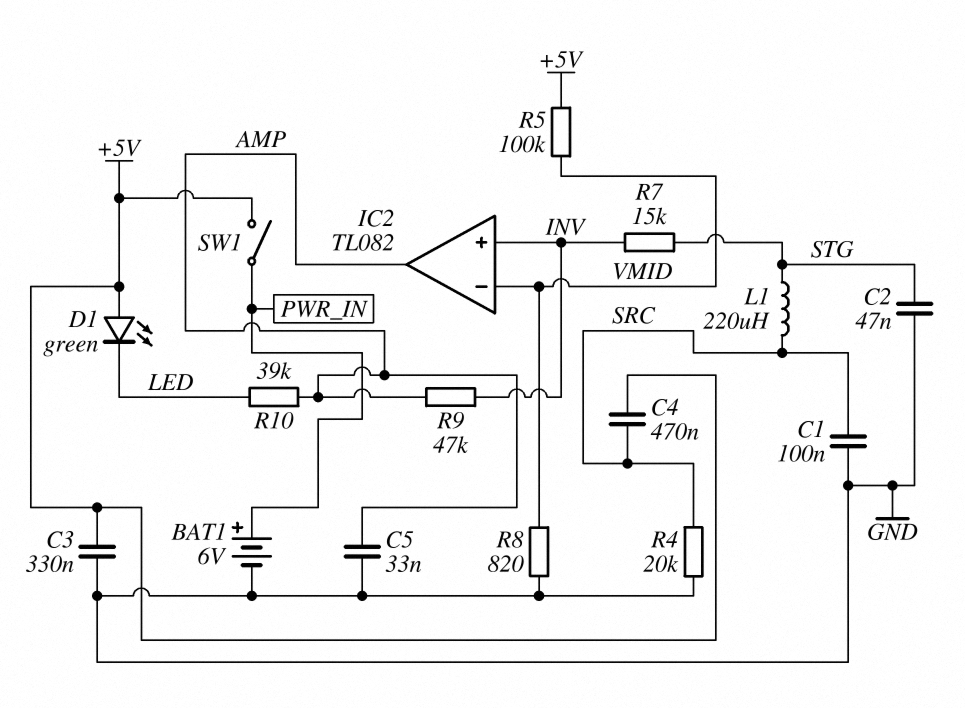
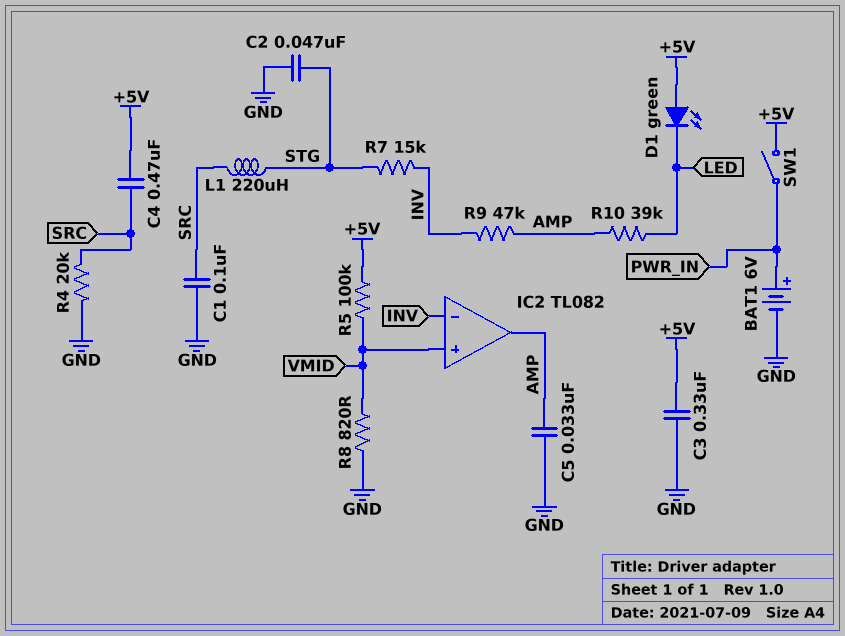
IC2 pin in+: INV -> VMID
IC2 pin in-: VMID -> INV

